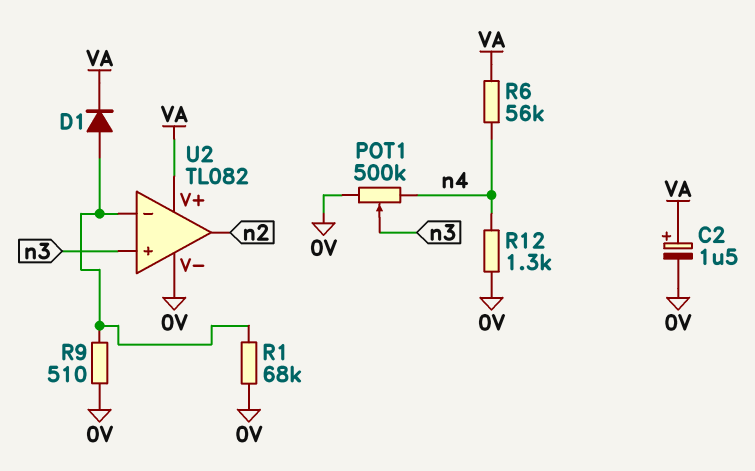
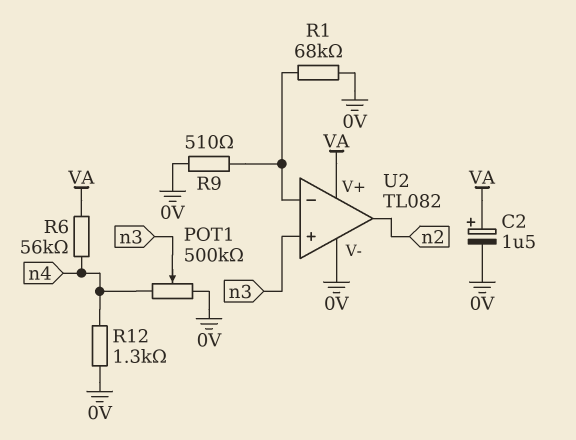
D1: diode (A U2/in-, K VA) -> none

